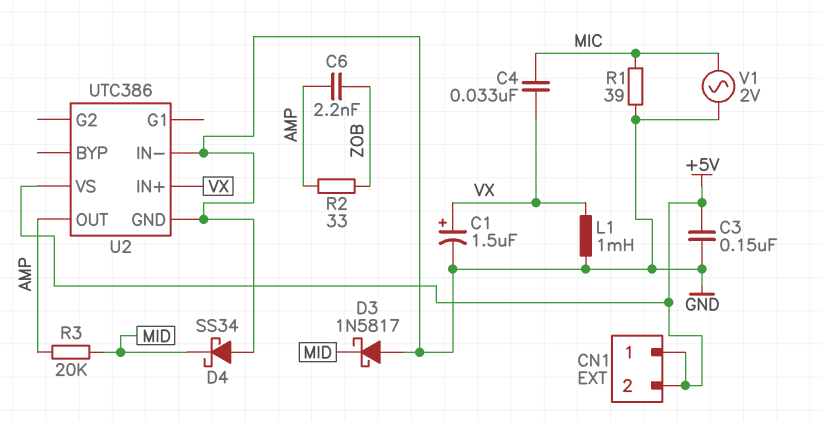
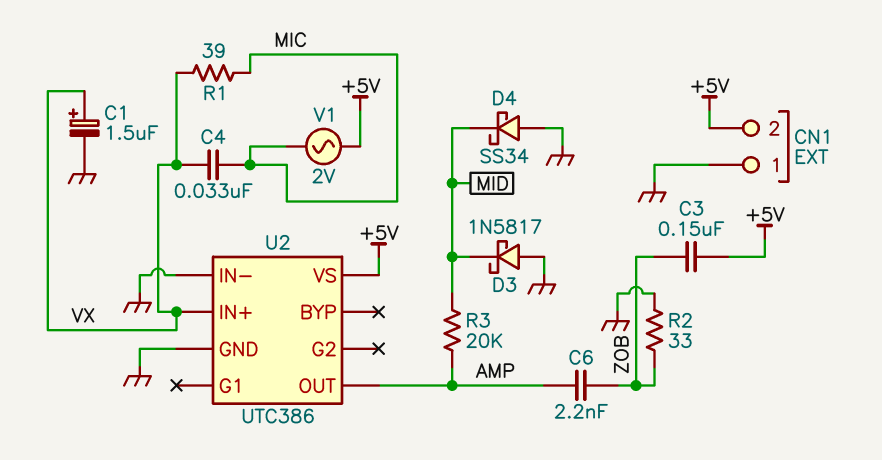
C3: 150nF (+5V, GND) -> 150nF (+5V, ZOB)
CN1 pin 1: +5V -> GND
L1: 1mH (GND, VX) -> none
R1: 39 (GND, MIC) -> 39 (MIC, VX)
R2: 33 (AMP, ZOB) -> 33 (GND, ZOB)
V1: AC 2V (GND, MIC) -> AC 2V (+5V, MIC)

